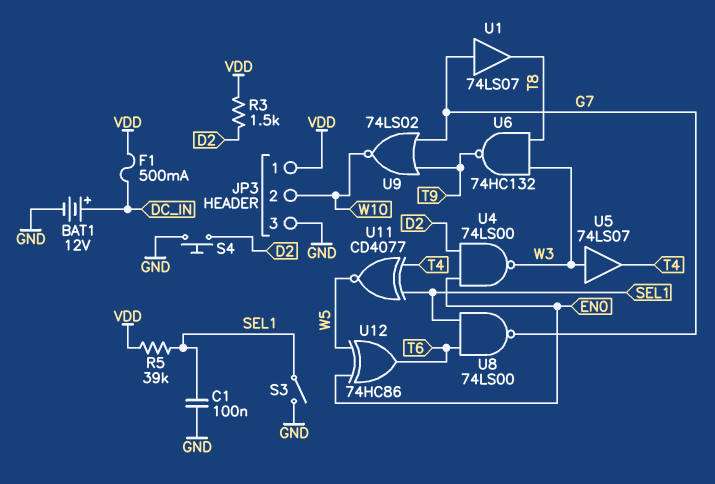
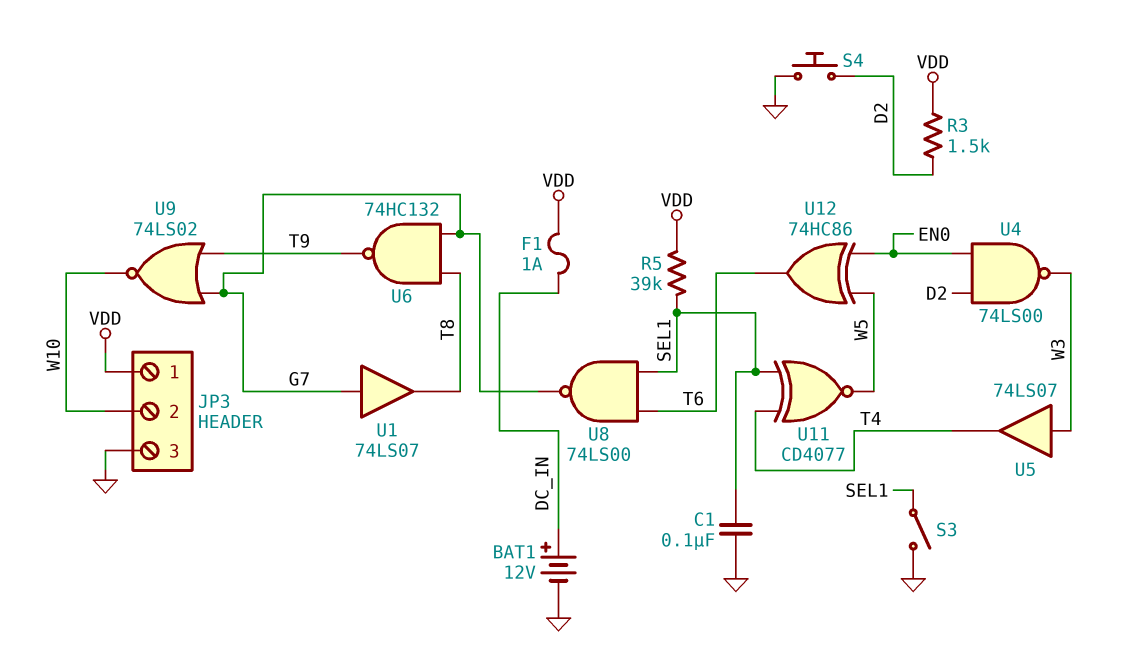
F1: 500mA (DC_IN, VDD) -> 1A (DC_IN, VDD)
U6: NAND 74HC132 (in T8, in W3, out T9) -> NAND 74HC132 (in G7, in T8, out T9)

